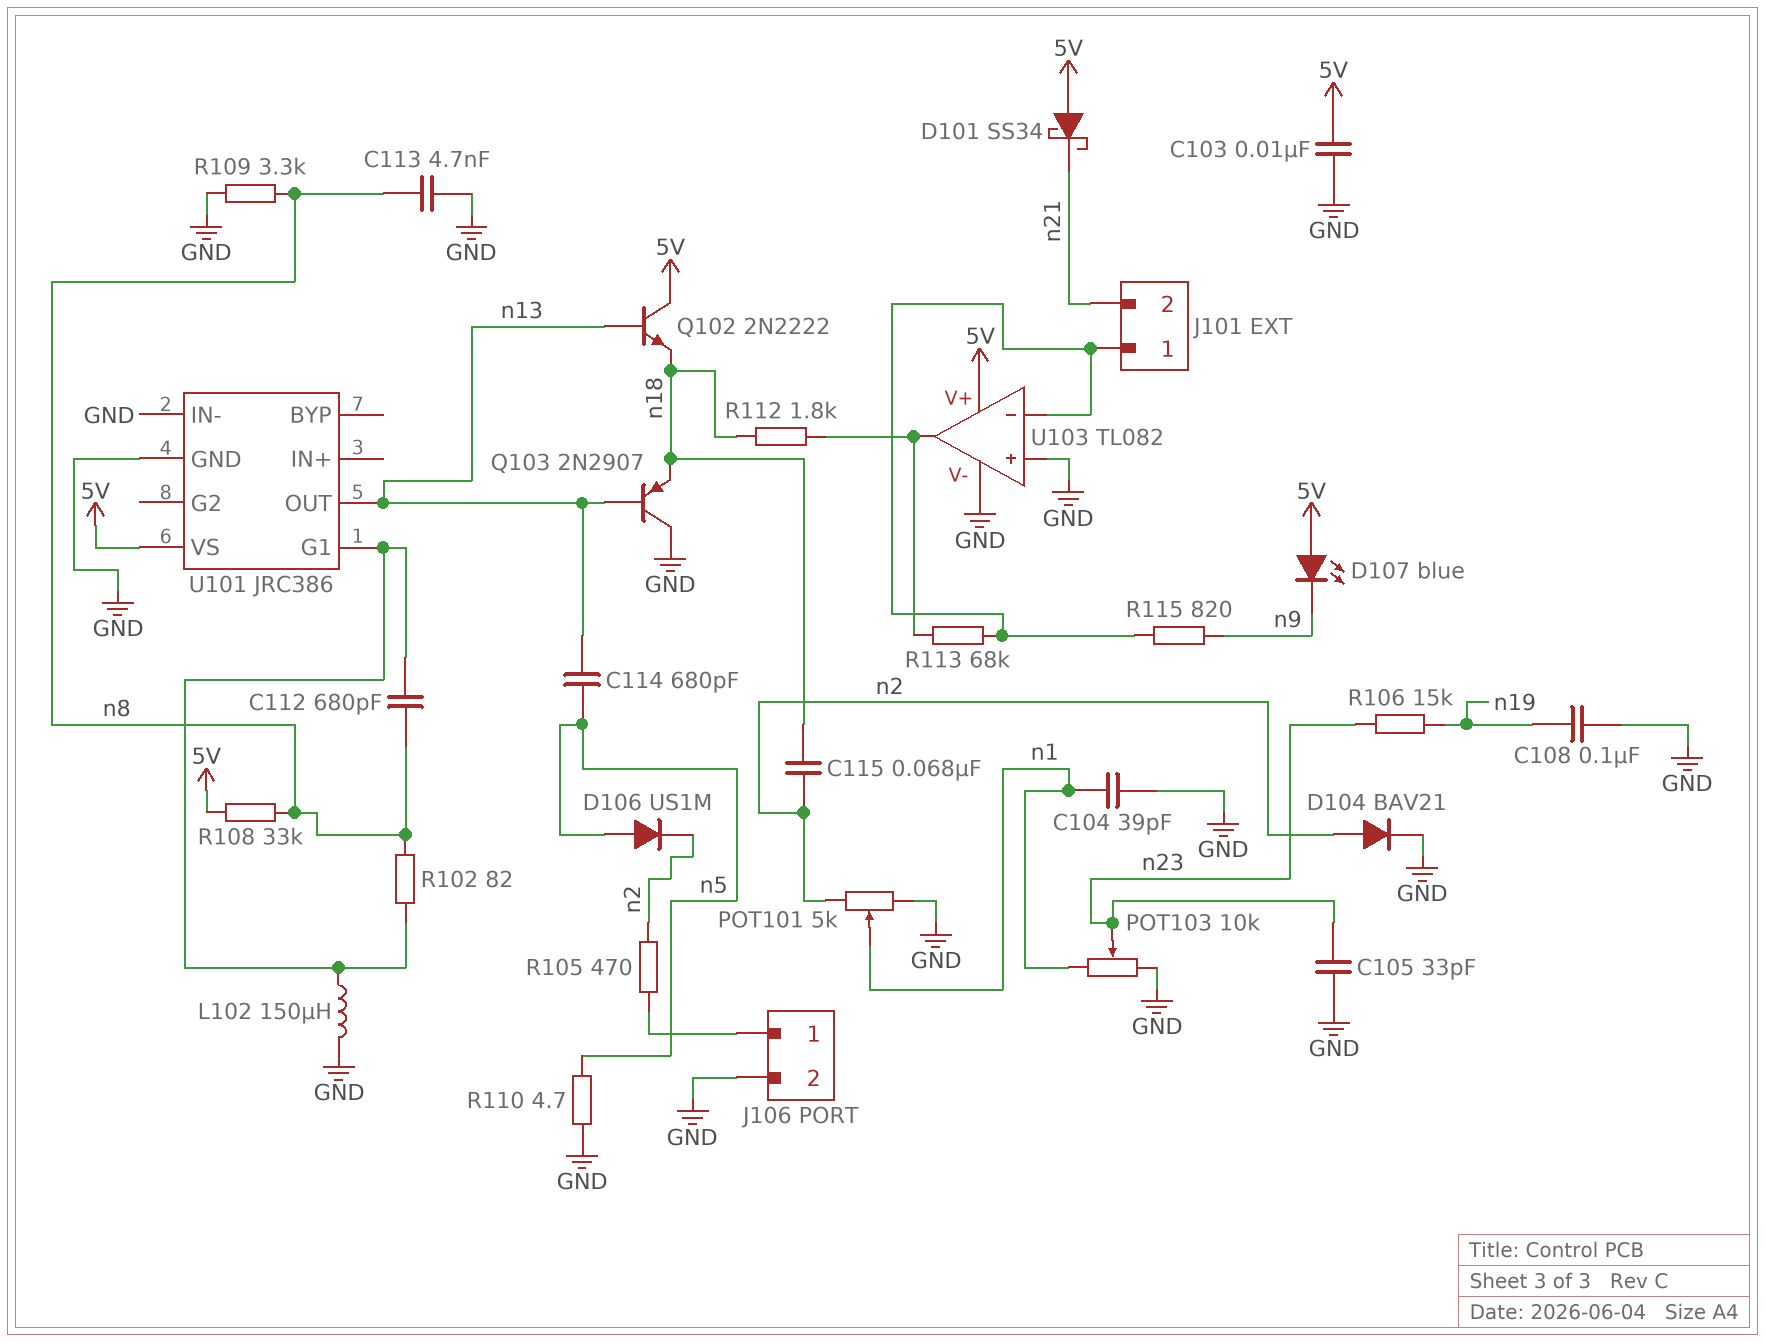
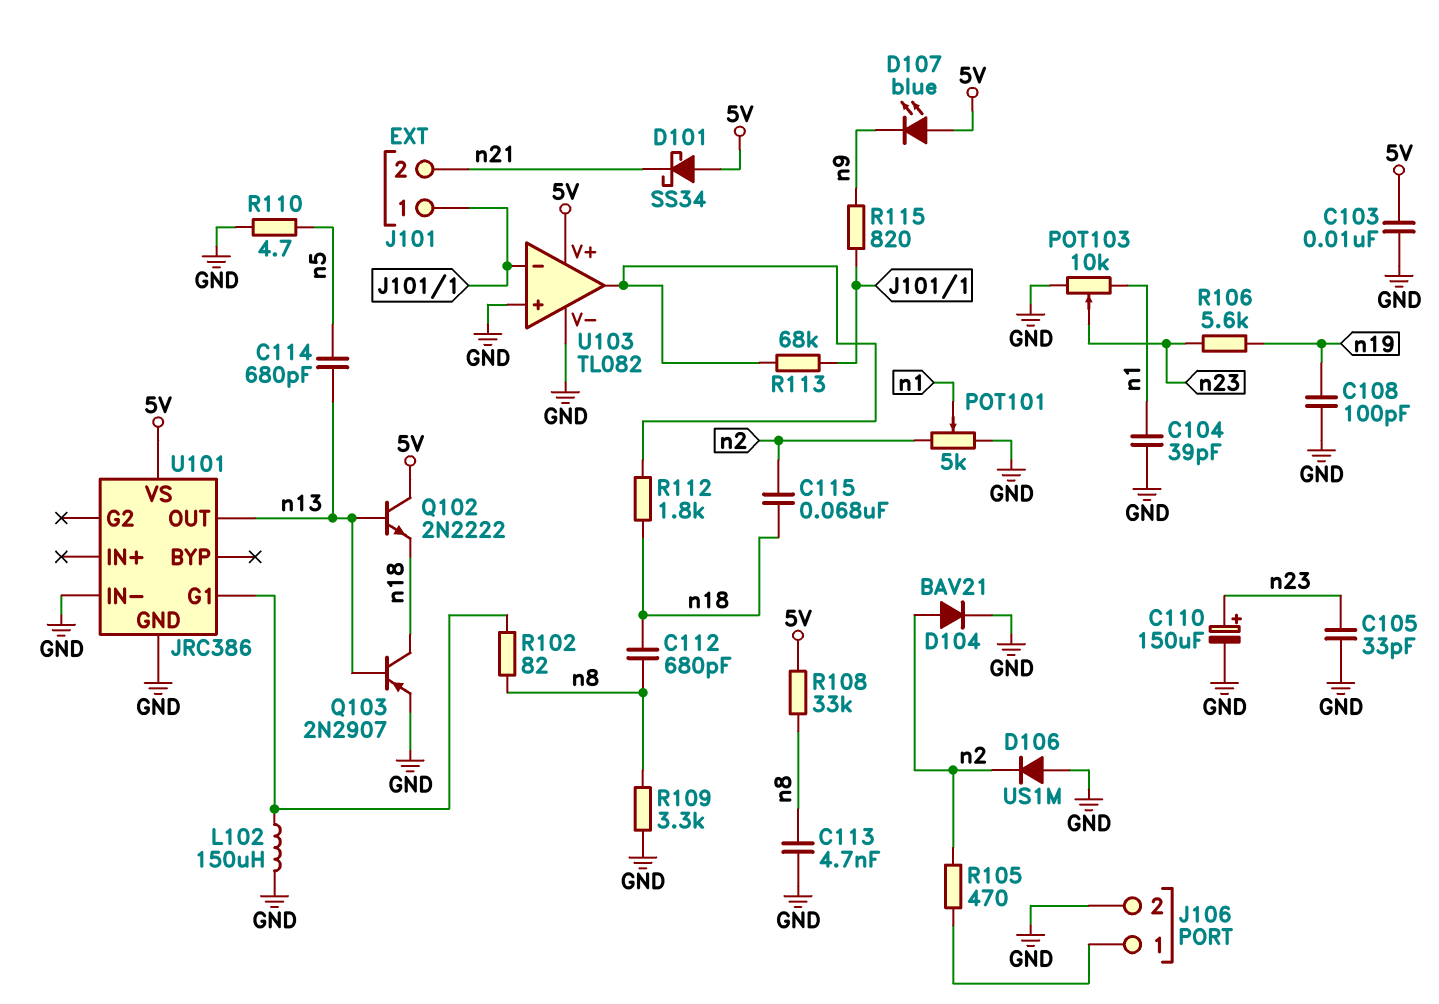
C108: 100nF (GND, n19) -> 100pF (GND, n19)
C110: none -> 150uF (plus n23, minus GND)
C112: 680pF (U101/G1, n8) -> 680pF (n8, n18)
D106: diode US1M (A n5, K n2) -> diode US1M (A GND, K n2)
Q103: PNP 2N2907 (B n13, C GND, E n18) -> PNP 2N2907 (B n13, C n18, E GND)
R106: 15k (n19, n23) -> 5.6k (n19, n23)

